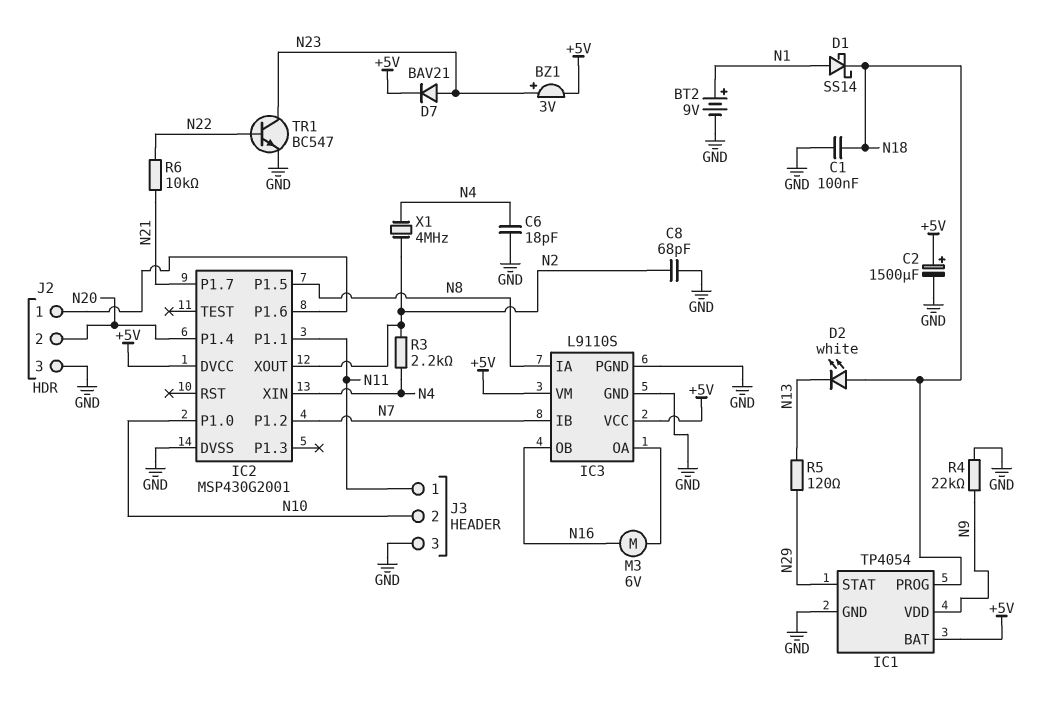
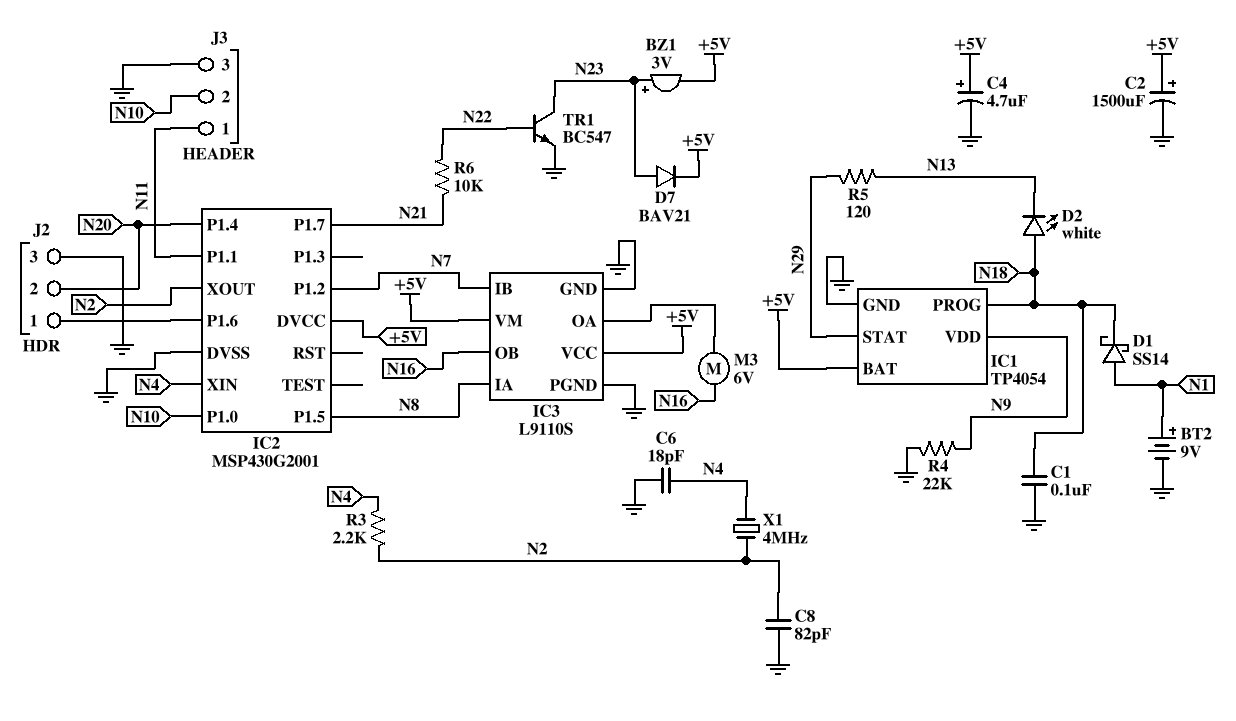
C4: none -> 4.7uF (plus +5V, minus GND)
C8: 68pF (GND, N2) -> 82pF (GND, N2)

